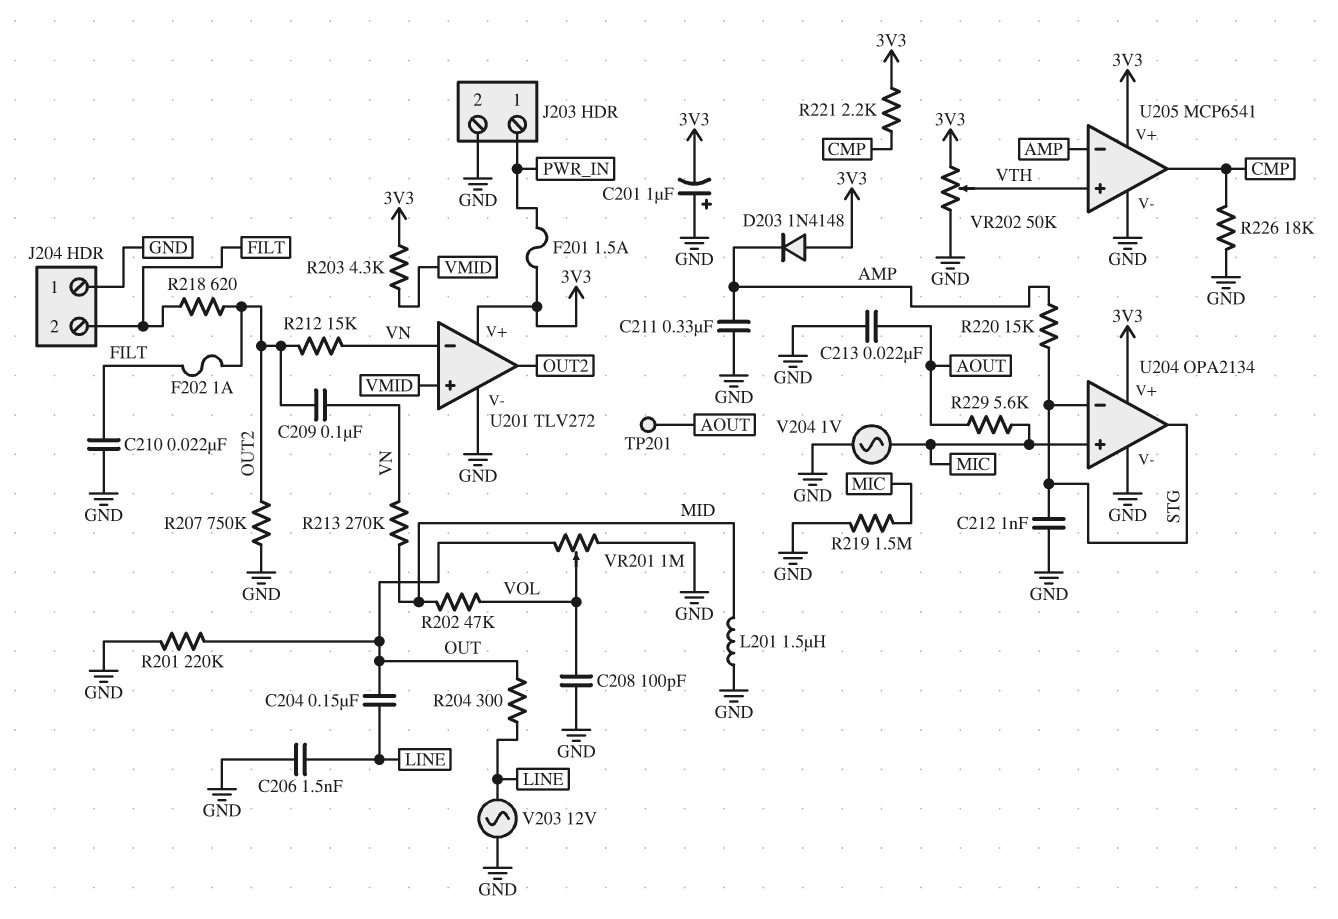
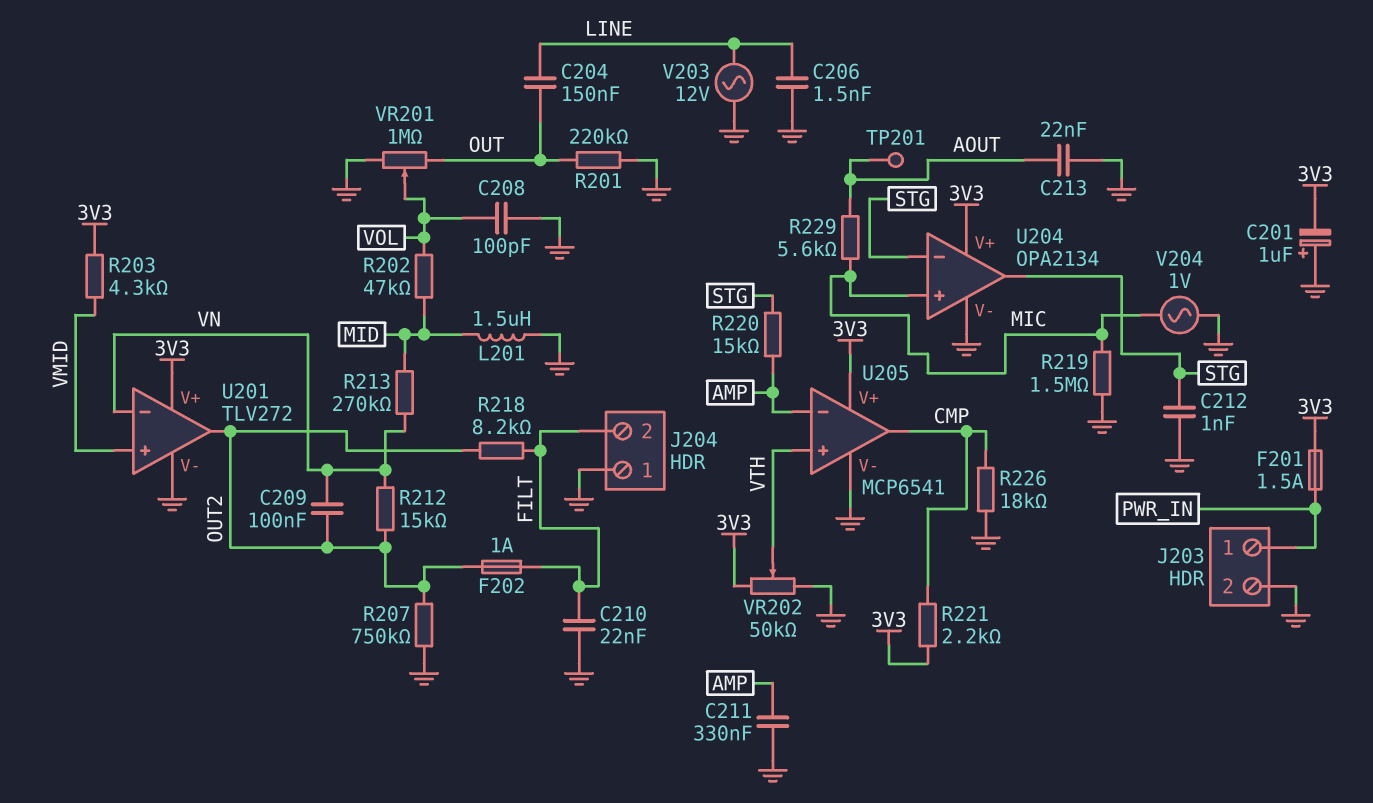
D203: diode 1N4148 (A 3V3, K AMP) -> none
R204: 300 (LINE, OUT) -> none
R218: 620 (FILT, OUT2) -> 8.2k (FILT, OUT2)

